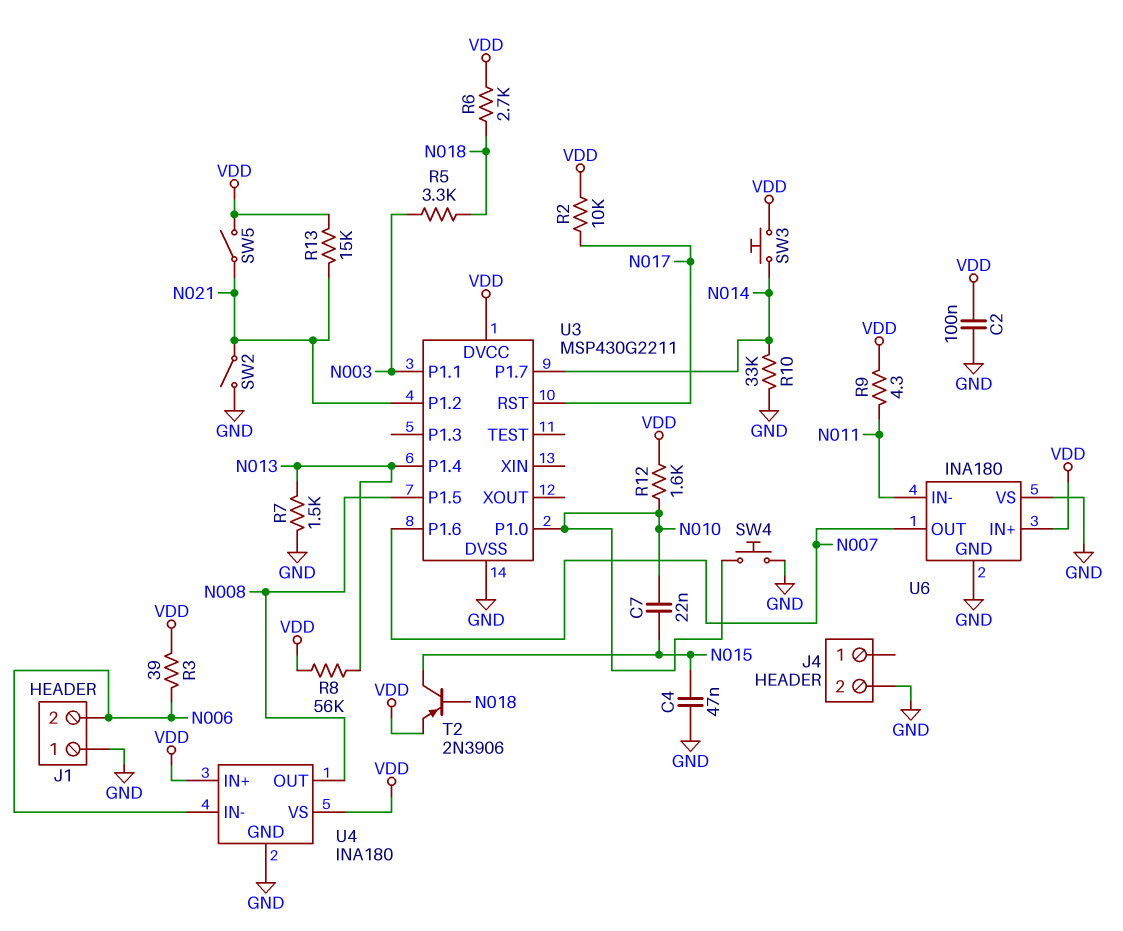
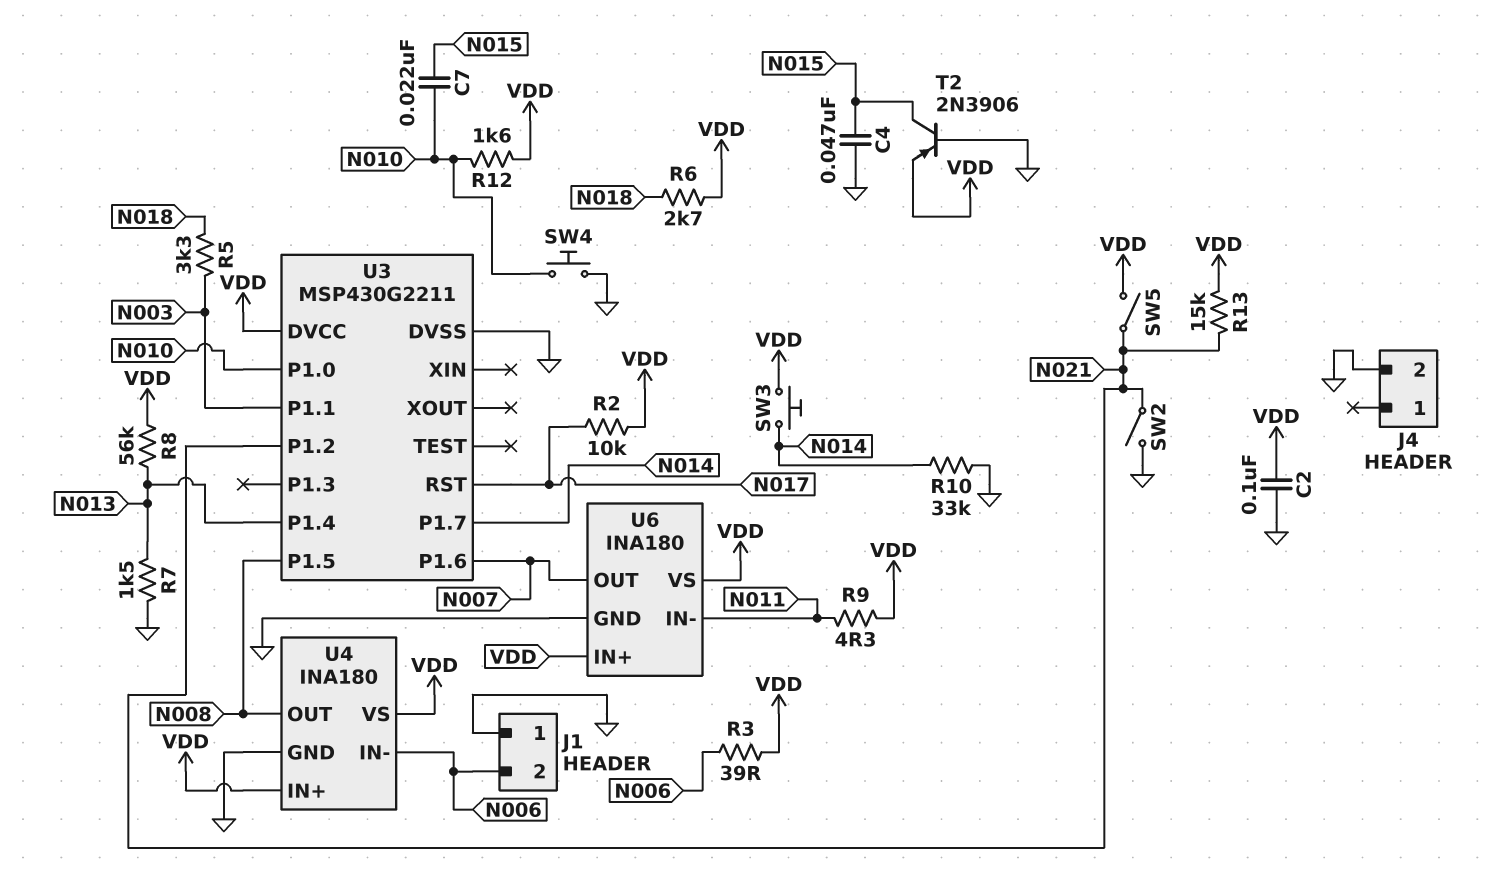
T2: PNP 2N3906 (B N018, C N015, E VDD) -> PNP 2N3906 (B GND, C N015, E VDD)
U6 pin VS: GND -> VDD

